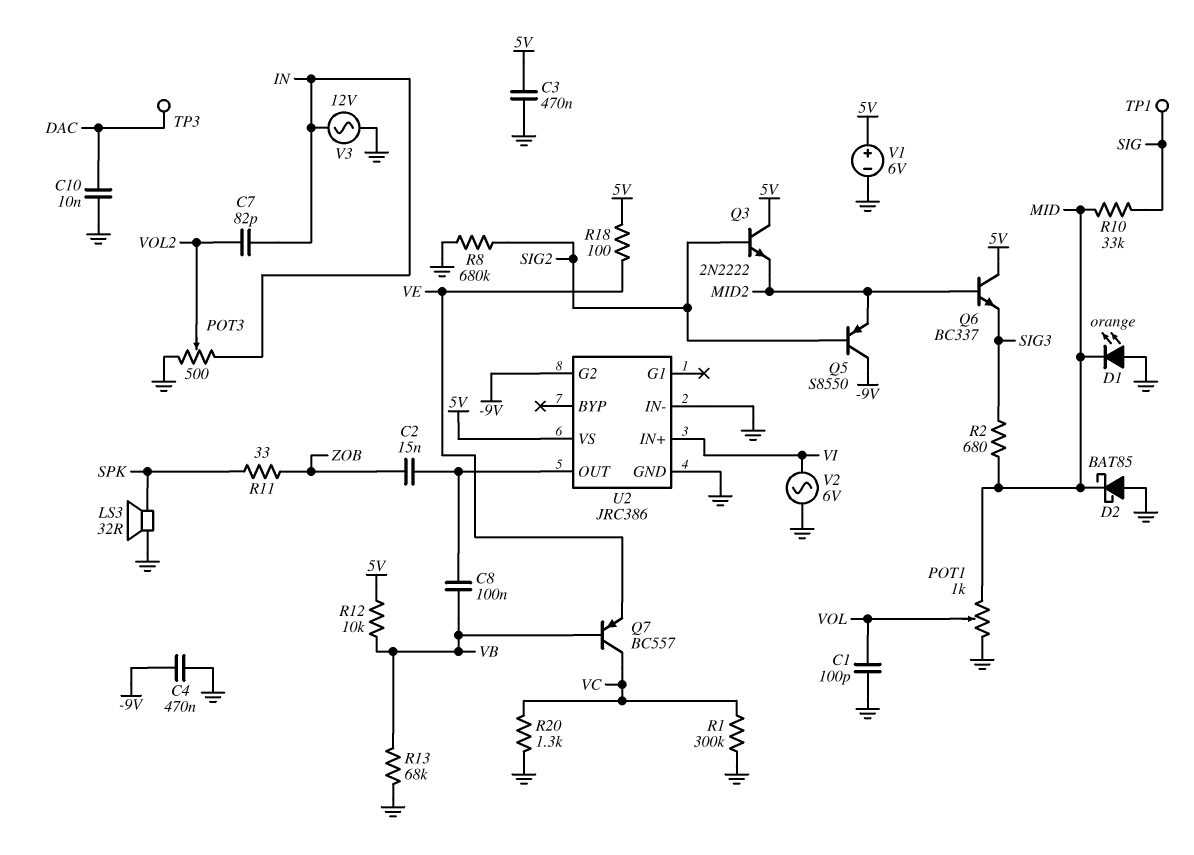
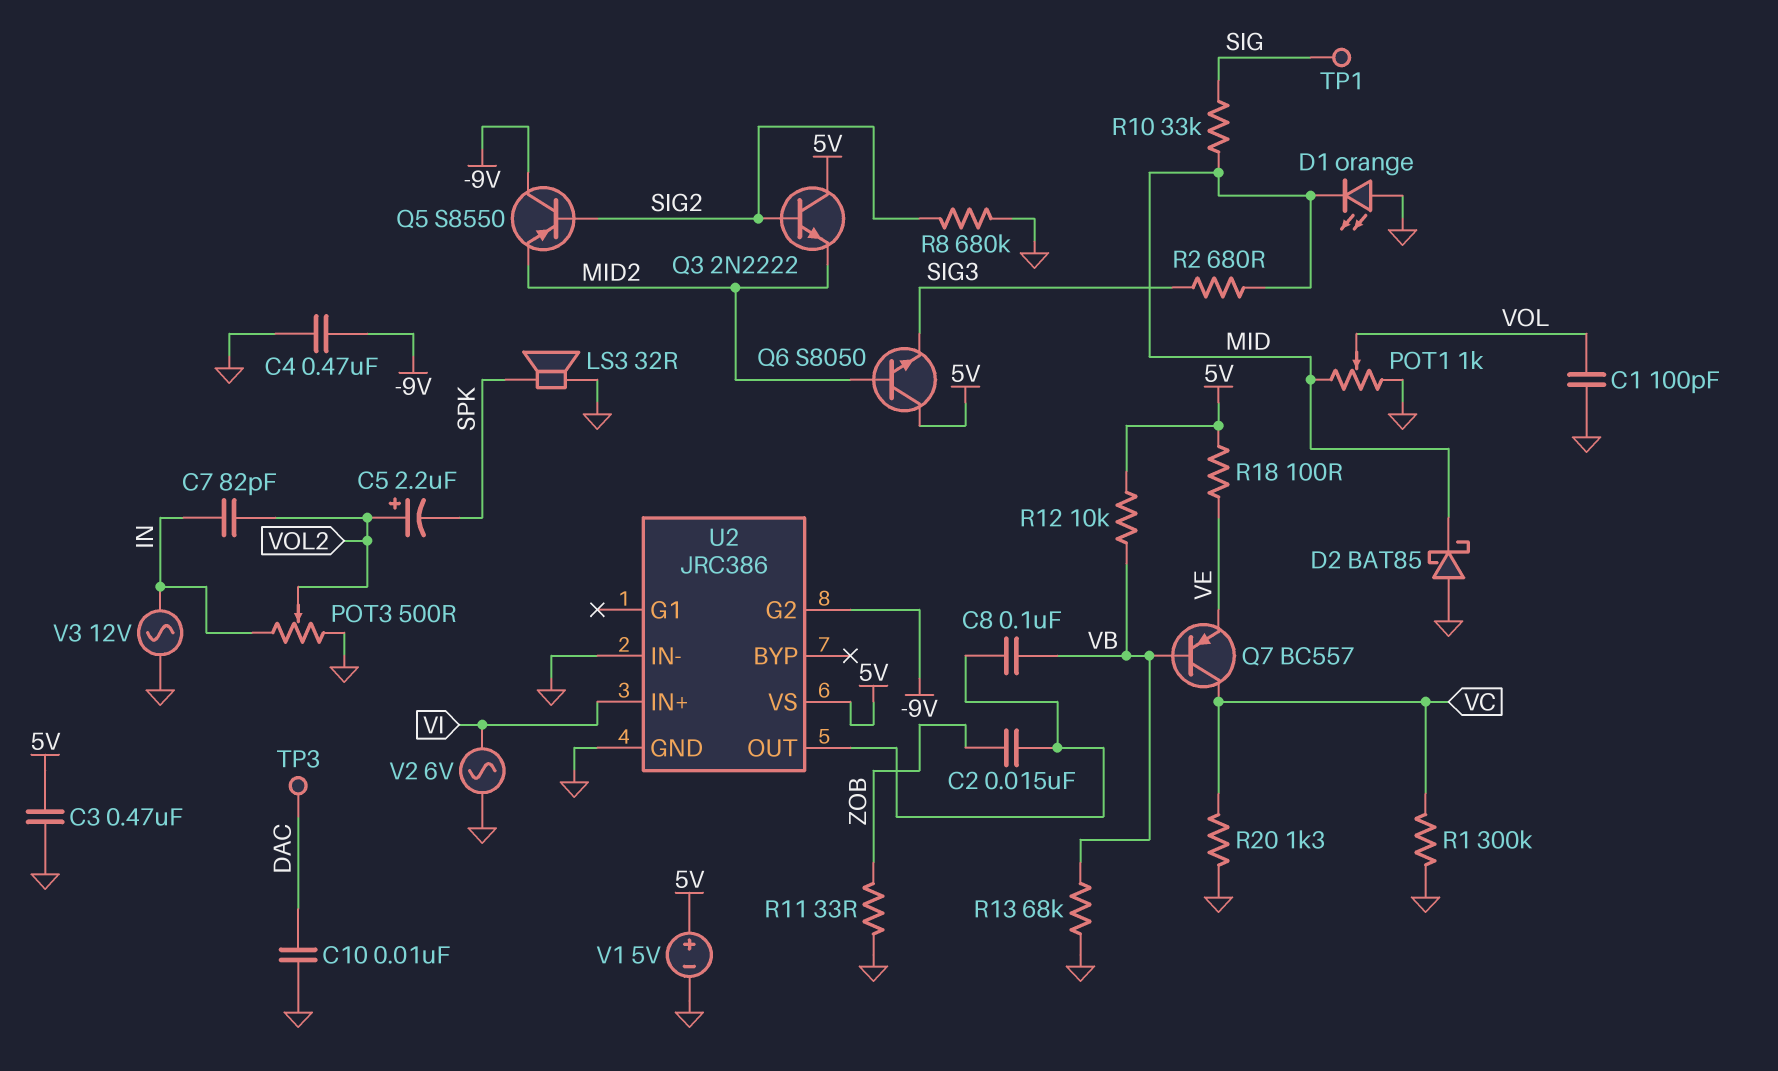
C5: none -> 2.2uF (plus VOL2, minus SPK)
Q6: NPN BC337 (B MID2, C 5V, E SIG3) -> NPN S8050 (B MID2, C 5V, E SIG3)
R11: 33 (SPK, ZOB) -> 33 (GND, ZOB)
V1: 6V (plus 5V, minus GND) -> 5V (plus 5V, minus GND)

